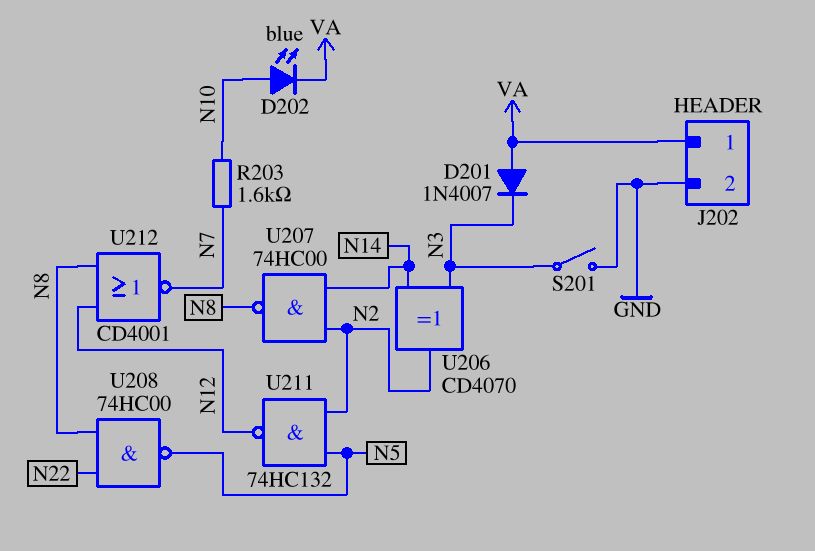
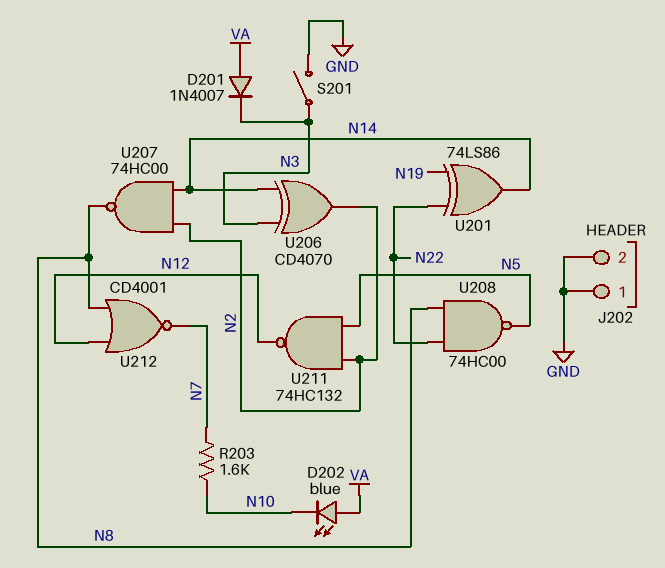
D202: LED blue (A N10, K VA) -> LED blue (A VA, K N10)
J202 pin 1: VA -> GND
U201: none -> XOR 74LS86 (in N19, in N22, out N14)

